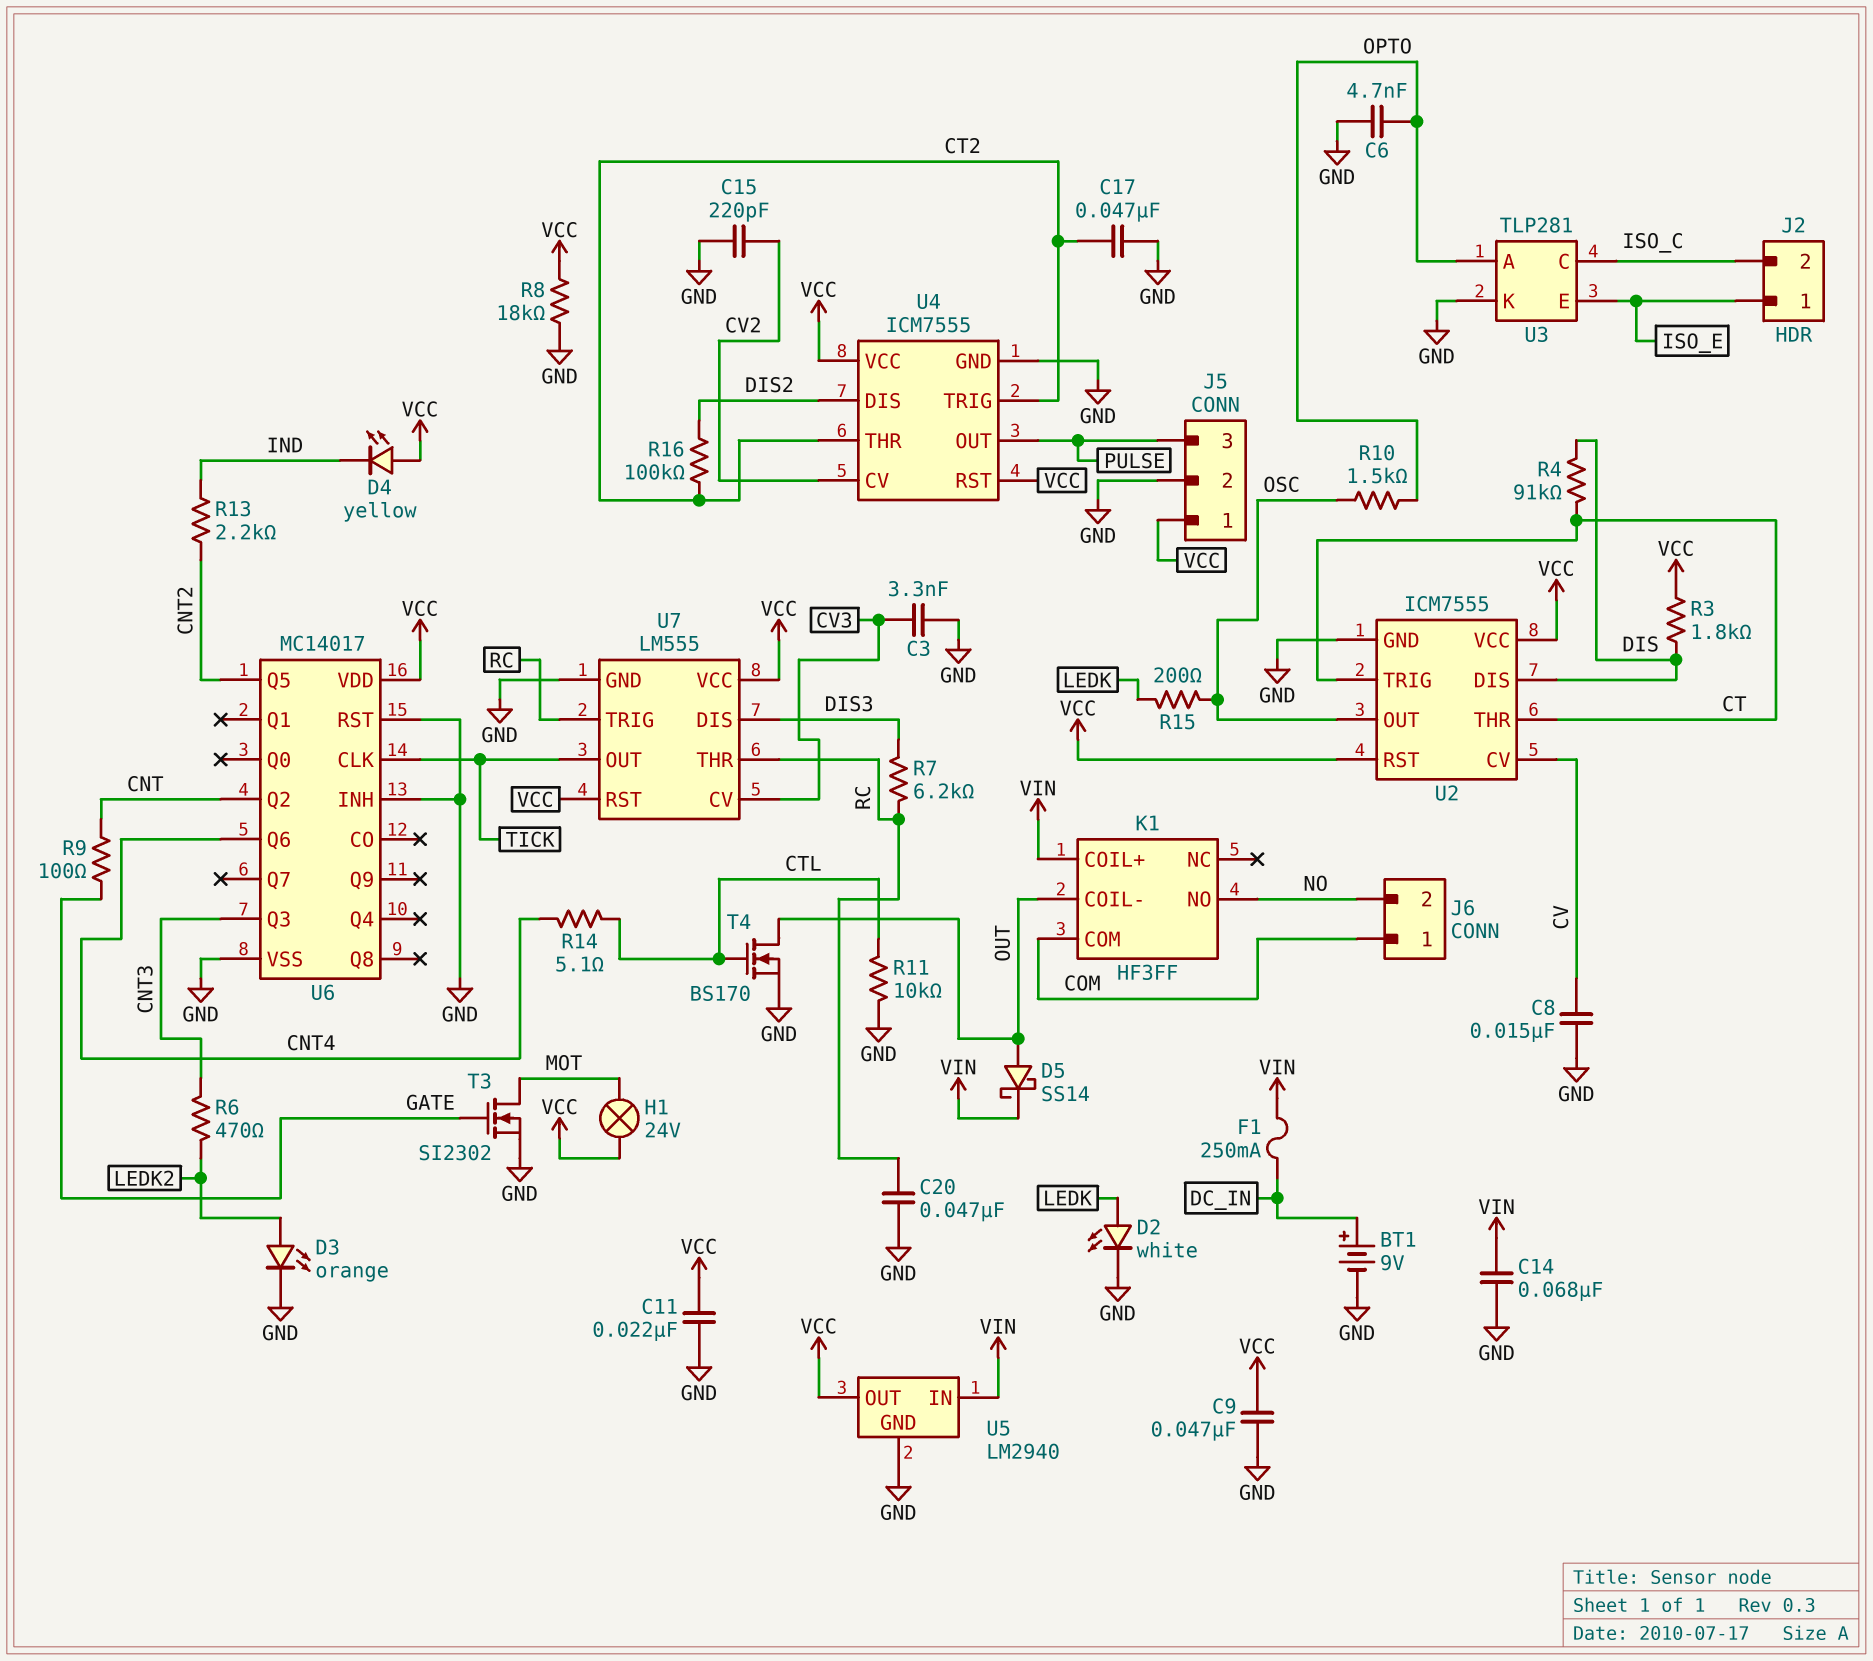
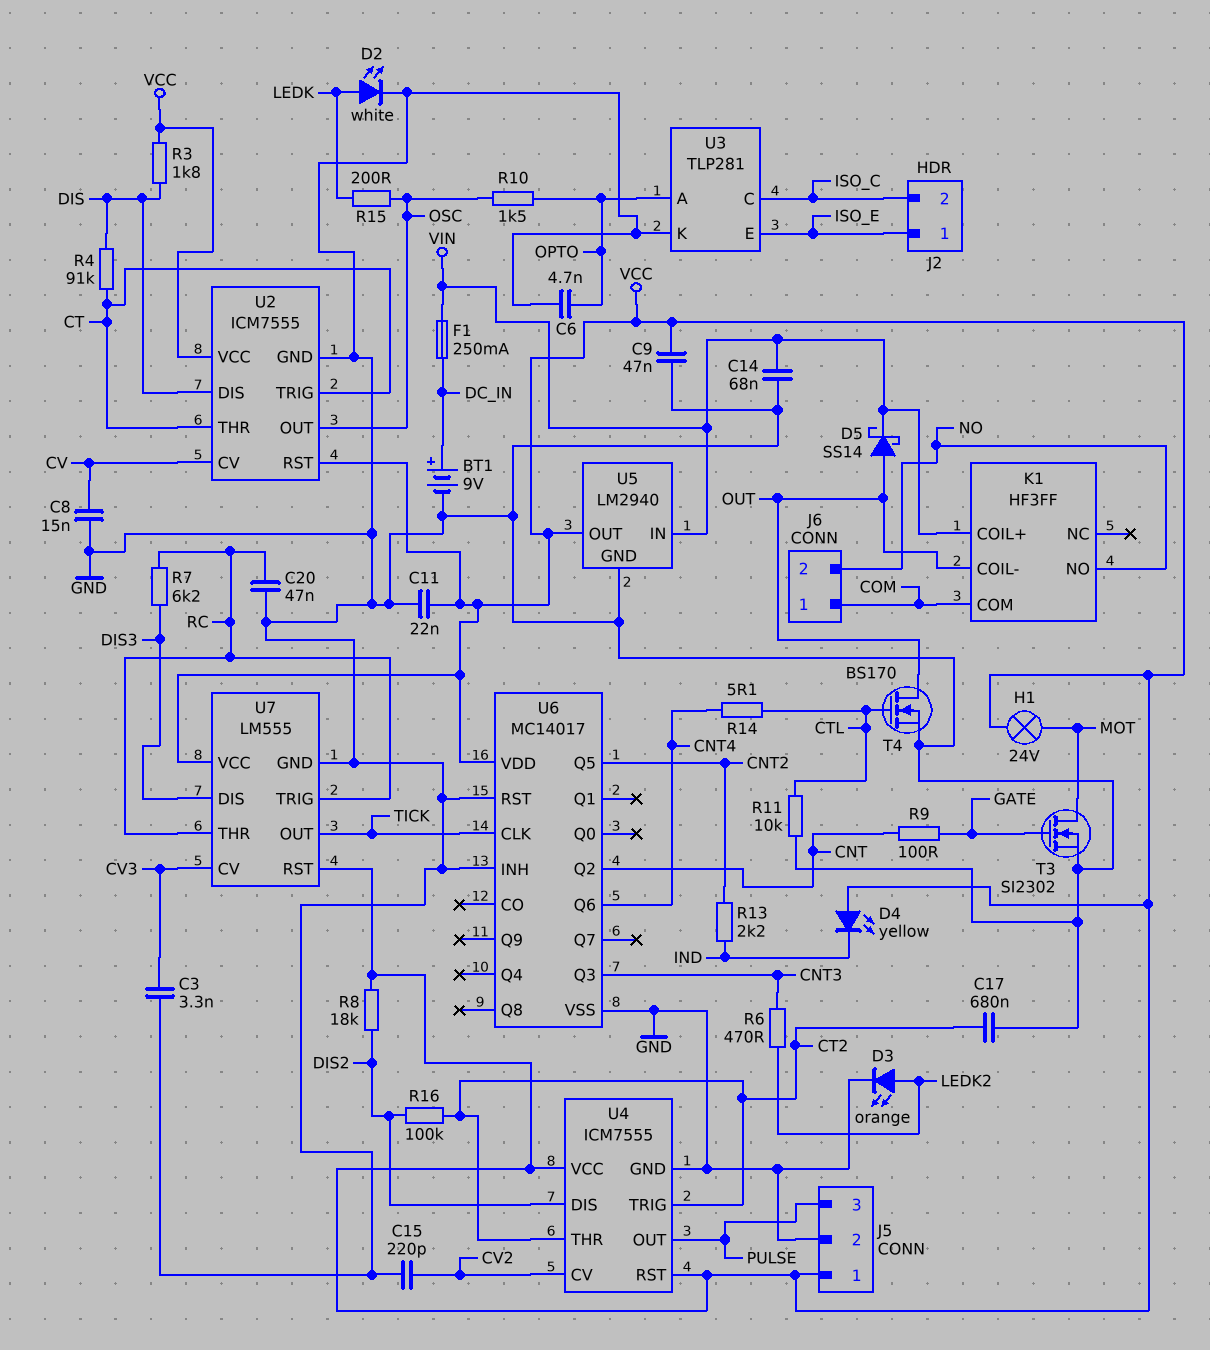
C17: 47nF (CT2, GND) -> 680nF (CT2, GND)
R8: 18k (GND, VCC) -> 18k (DIS2, VCC)

